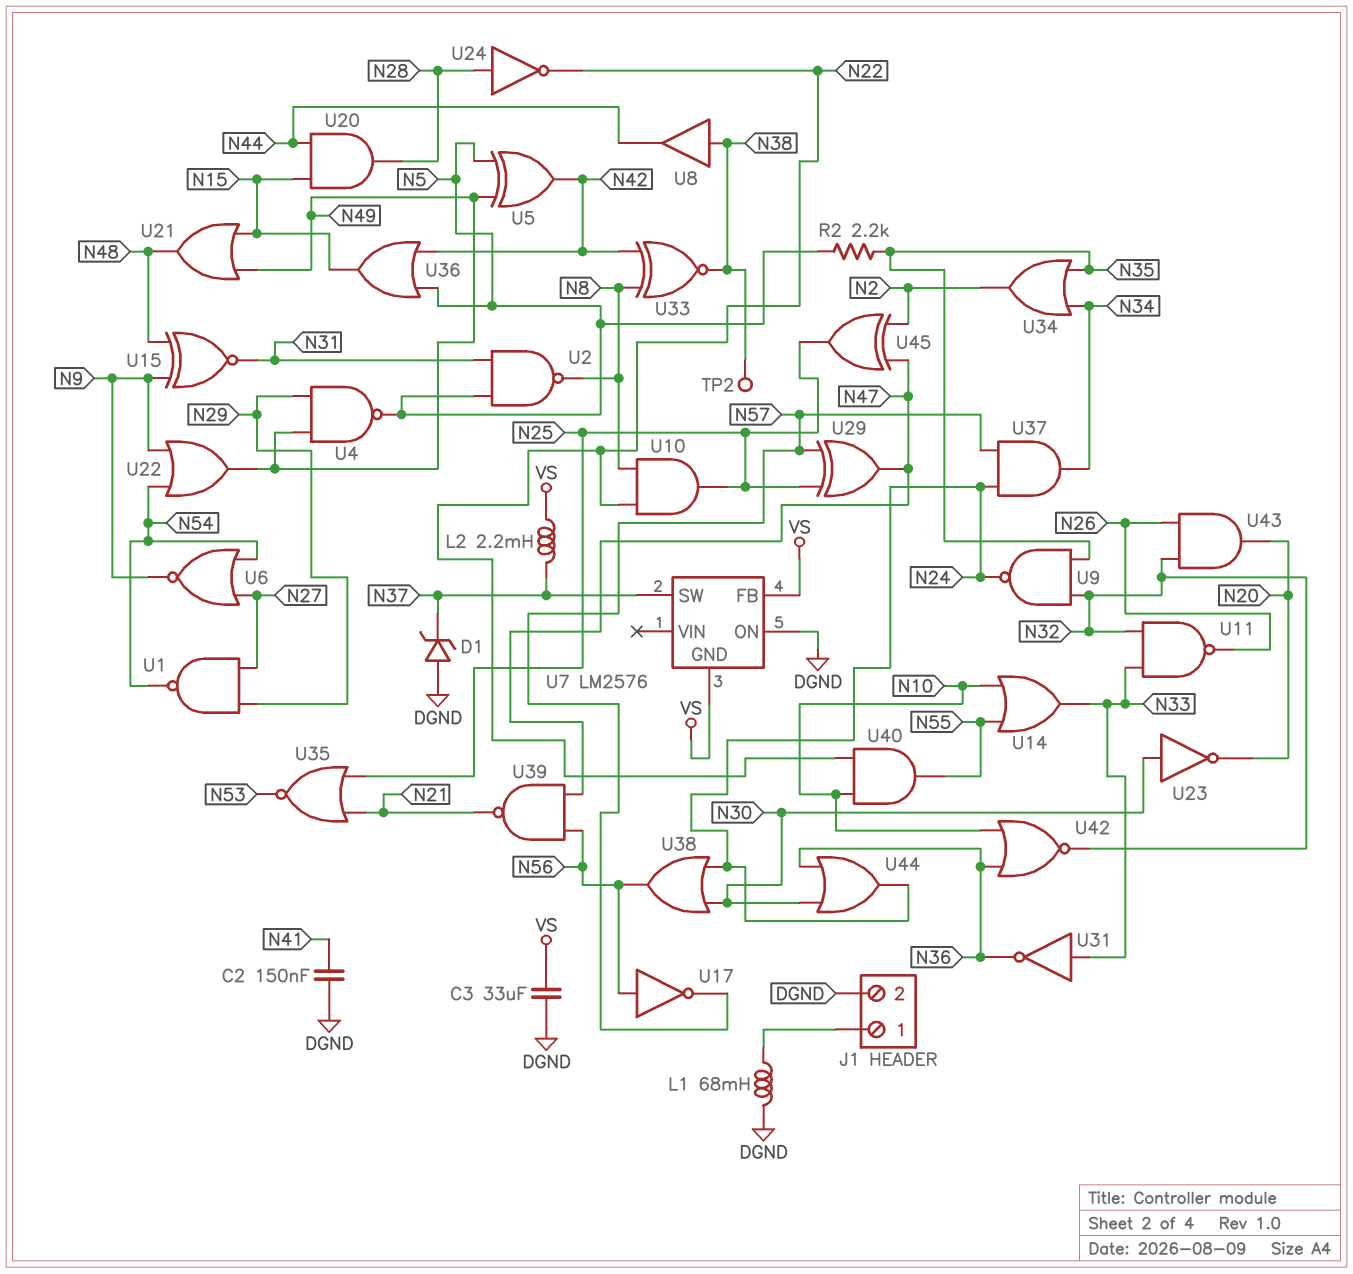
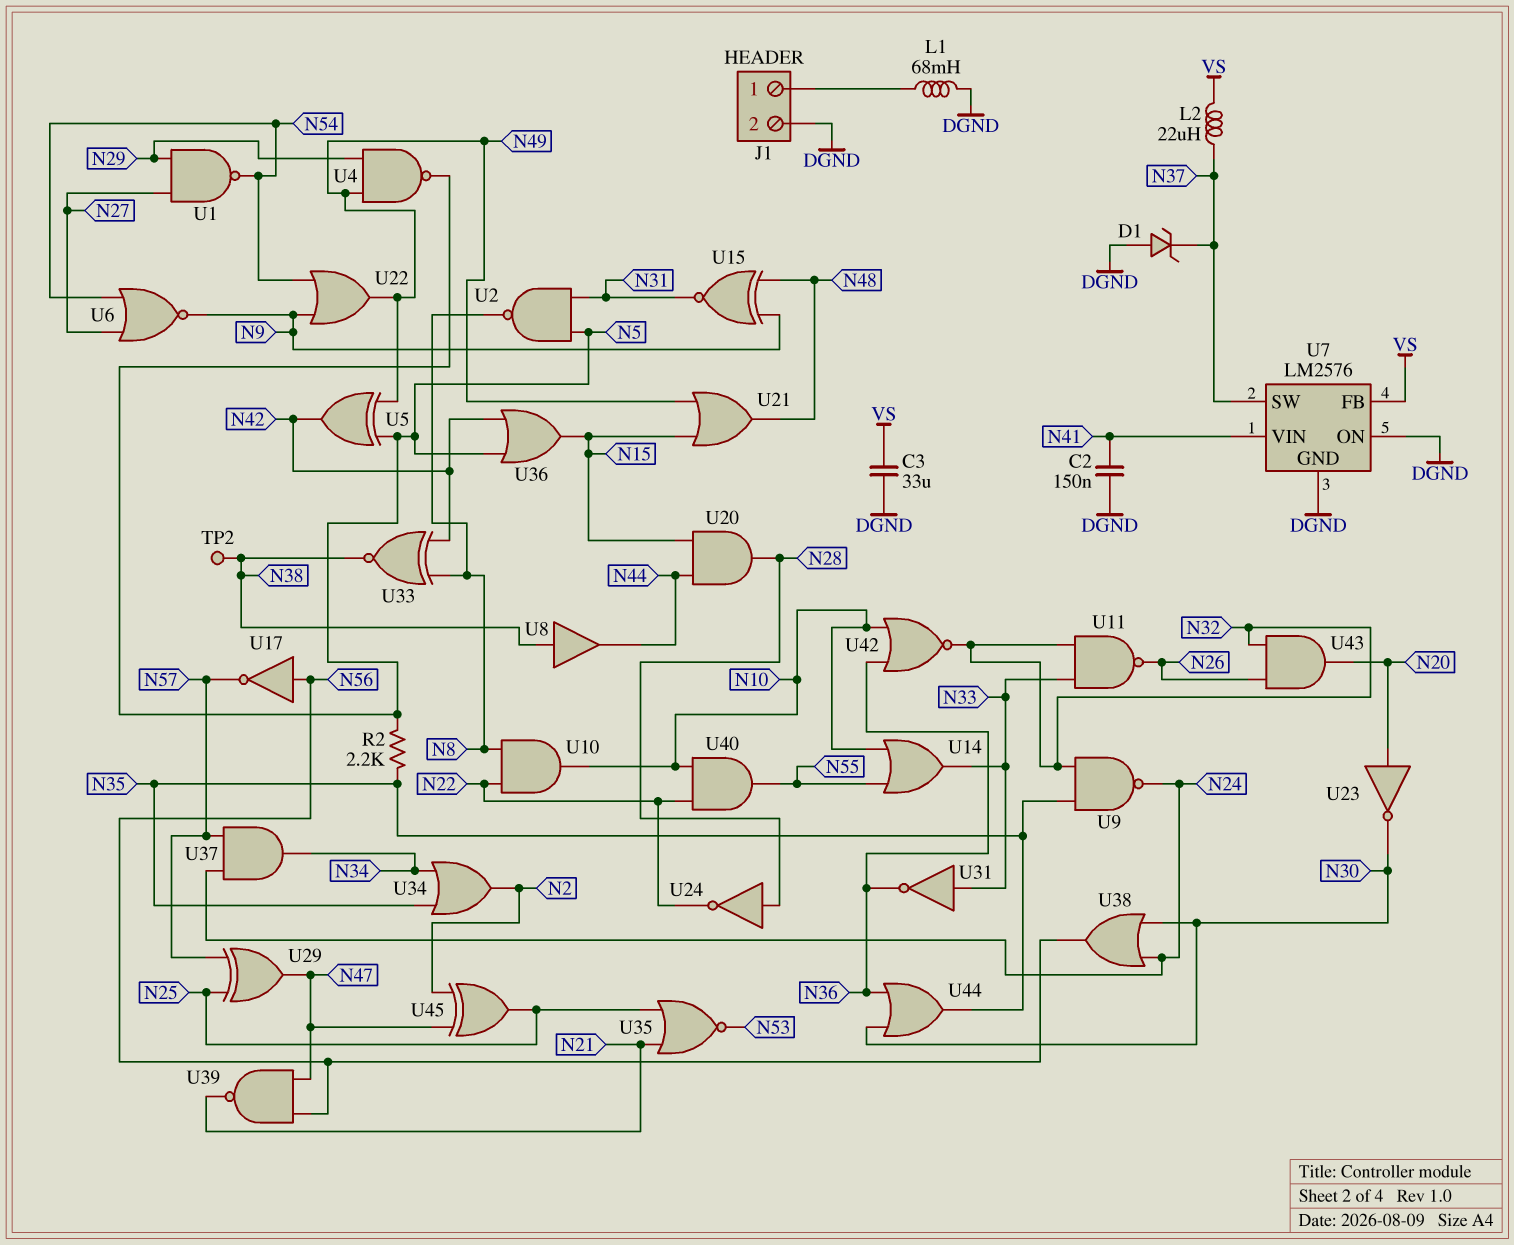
L2: 2.2mH (N37, VS) -> 22uH (N37, VS)
U7 pin GND: VS -> DGND
U7 pin VIN: none -> N41
U10: AND (in N8, in N22, out N25) -> AND (in N8, in N22, out N10)
U23: NOT (in N30, out N20) -> NOT (in N20, out N30)
U44: OR (in N30, in N36, out N24) -> OR (in N30, in N36, out N35)

